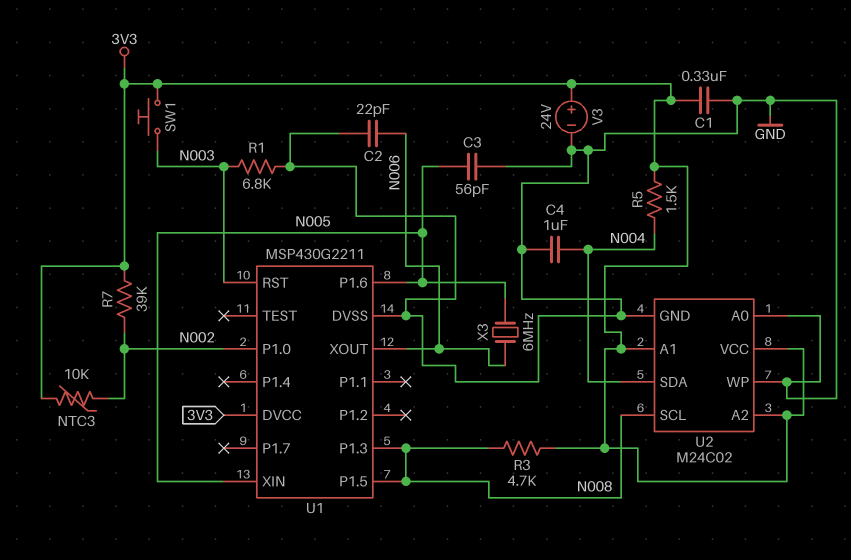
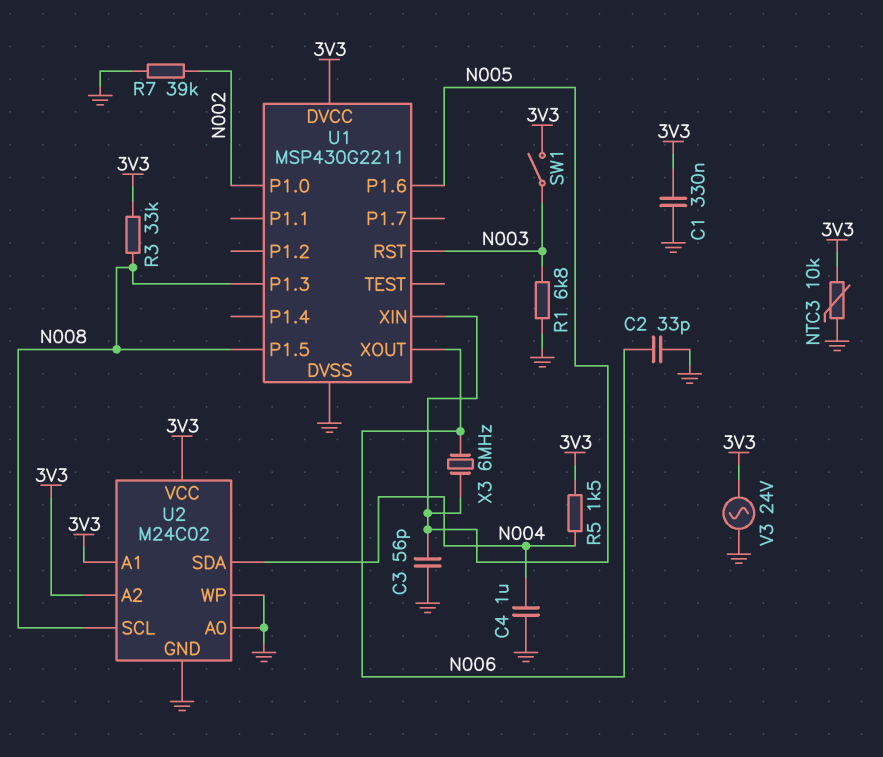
C2: 22pF (GND, N006) -> 33pF (GND, N006)
NTC3: 10k (3V3, N002) -> 10k (3V3, GND)
R3: 4.7k (3V3, N008) -> 33k (3V3, N008)
R7: 39k (3V3, N002) -> 39k (GND, N002)
SW1: button (3V3, N003) -> switch (3V3, N003)
V3: 24V (plus 3V3, minus GND) -> AC 24V (3V3, GND)

